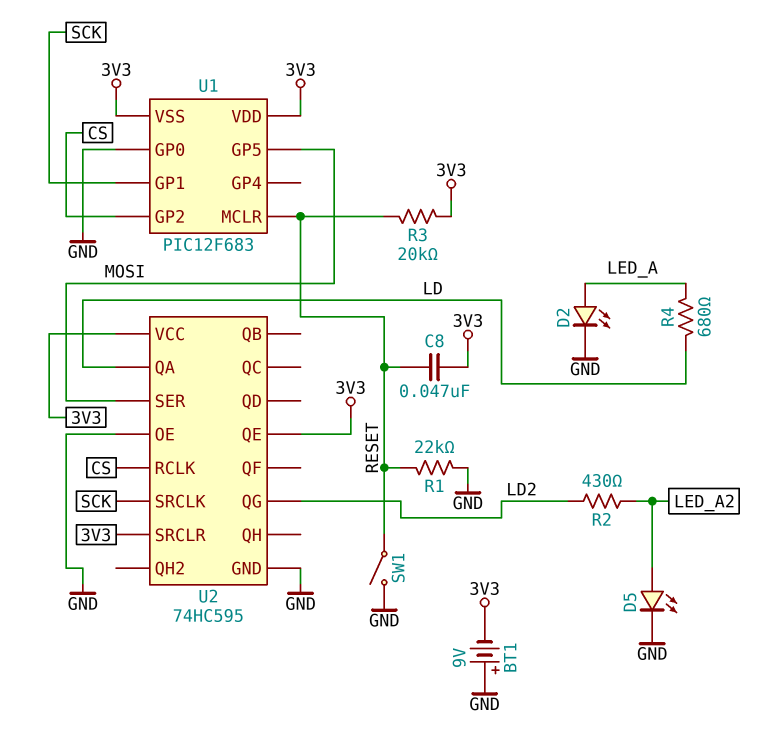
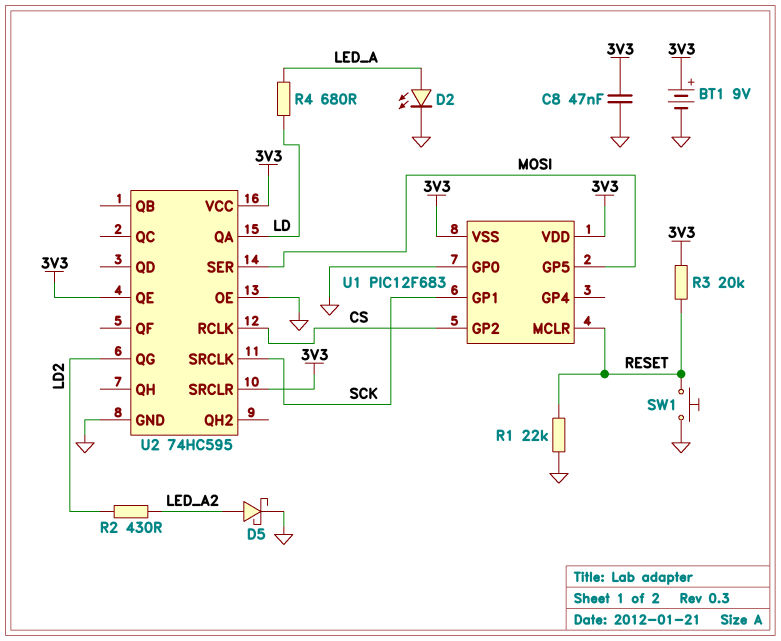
BT1: 9V (plus GND, minus 3V3) -> 9V (plus 3V3, minus GND)
C8: 47nF (3V3, RESET) -> 47nF (3V3, GND)
D5: LED (A LED_A2, K GND) -> schottky (A LED_A2, K GND)
SW1: switch (GND, RESET) -> button (GND, RESET)

